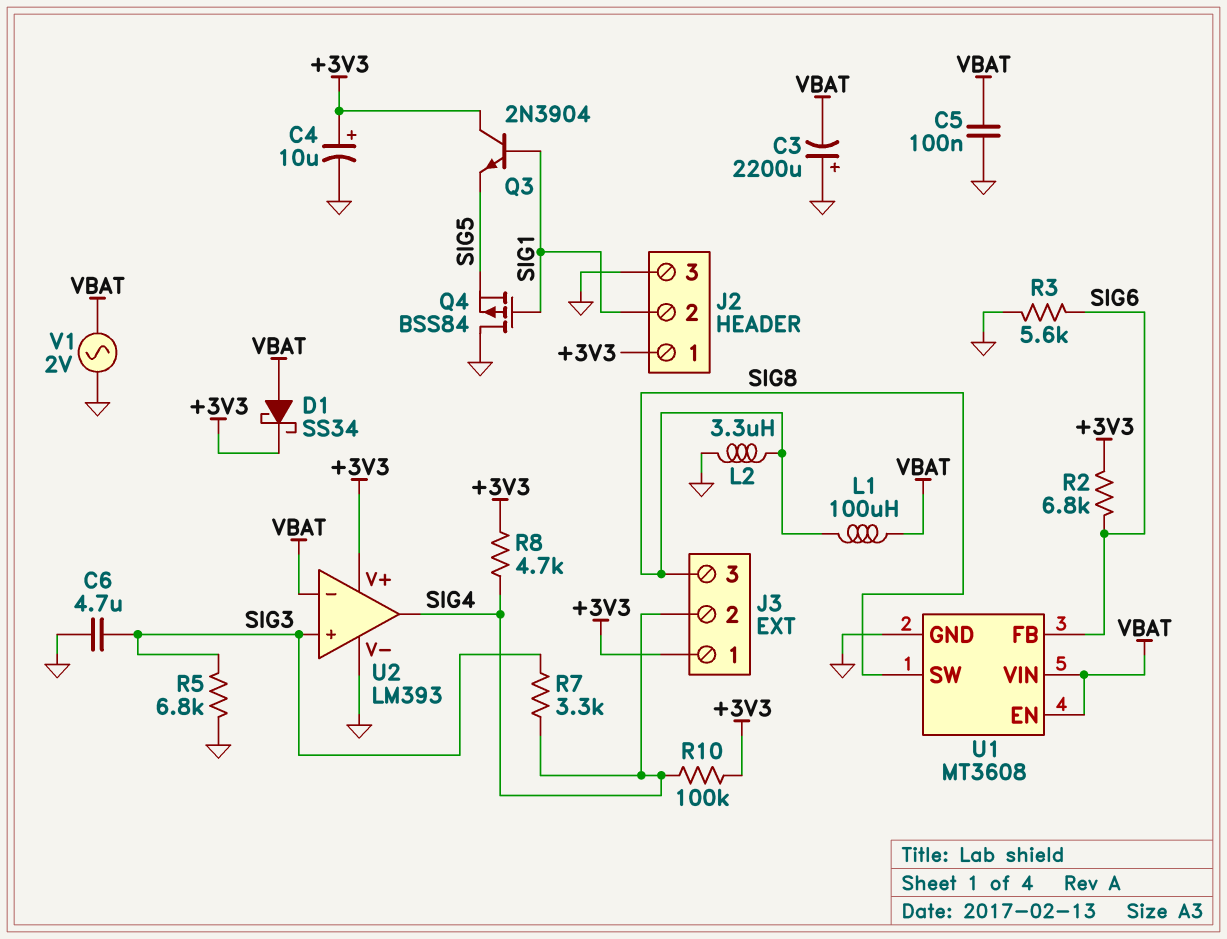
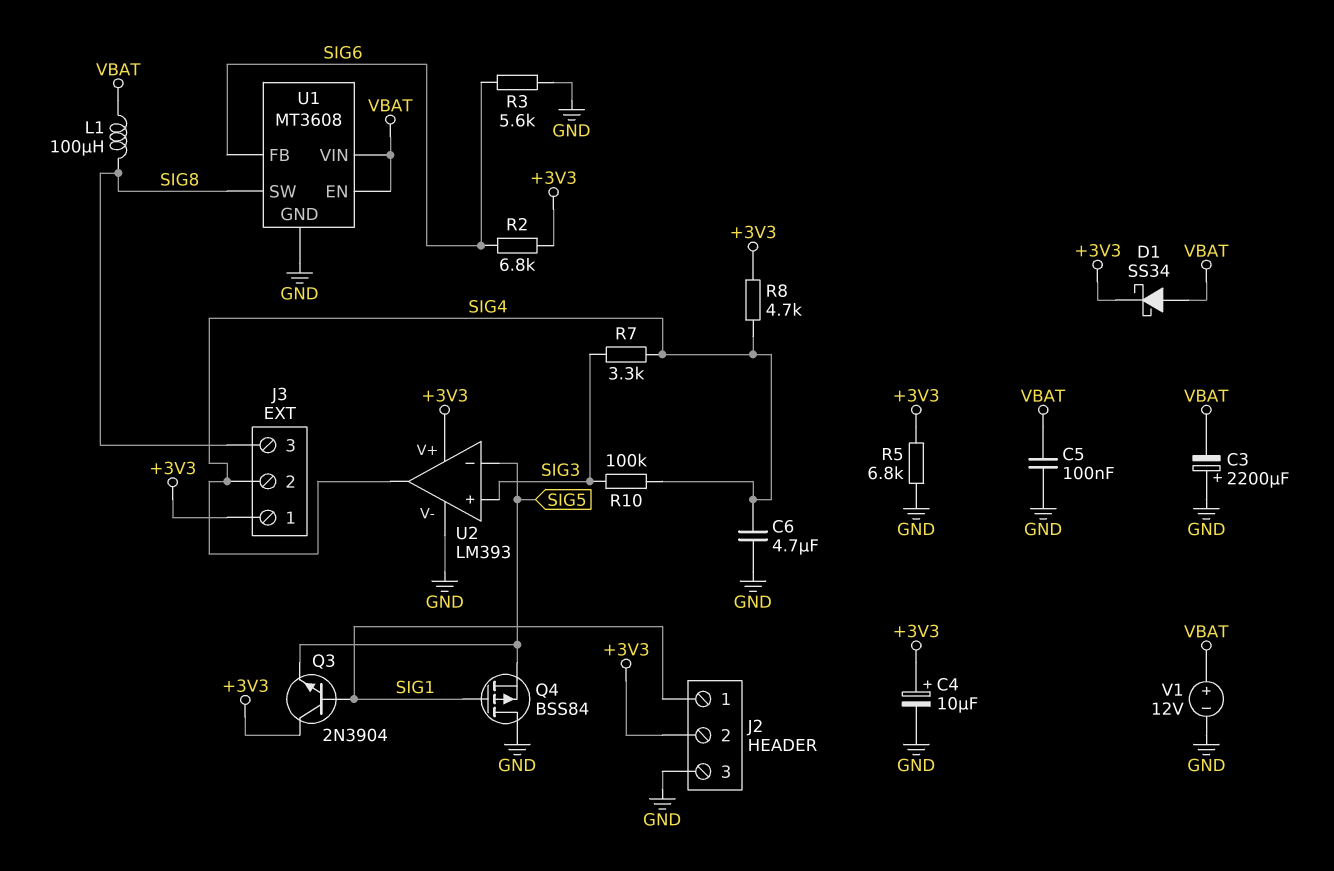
C6: 4.7uF (GND, SIG3) -> 4.7uF (GND, SIG4)
J2 pin 1: +3V3 -> SIG1
J2 pin 2: SIG1 -> +3V3
L2: 3.3uH (GND, SIG8) -> none
R5: 6.8k (GND, SIG3) -> 6.8k (+3V3, GND)
R10: 100k (+3V3, SIG4) -> 100k (SIG3, SIG4)
U2 pin in-: VBAT -> SIG5
V1: AC 2V (GND, VBAT) -> 12V (plus VBAT, minus GND)

